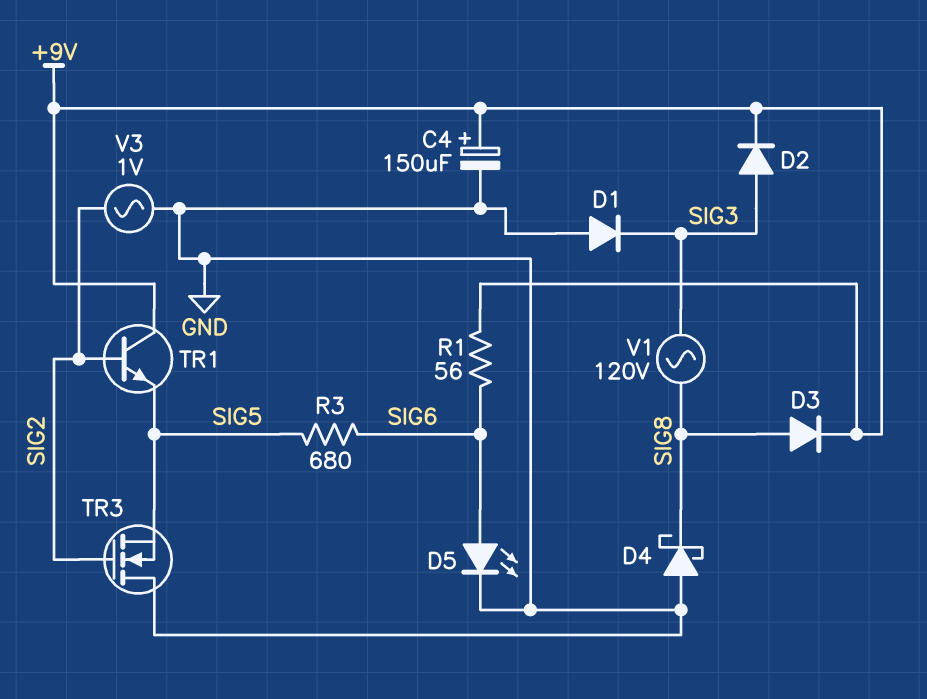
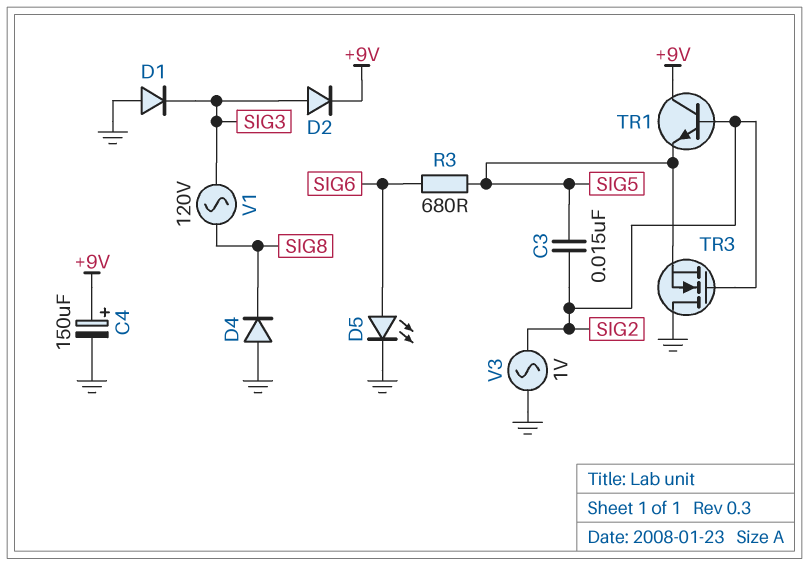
C3: none -> 15nF (SIG2, SIG5)
D3: diode (A SIG8, K +9V) -> none
D4: schottky (A GND, K SIG8) -> diode (A GND, K SIG8)
R1: 56 (+9V, SIG6) -> none

